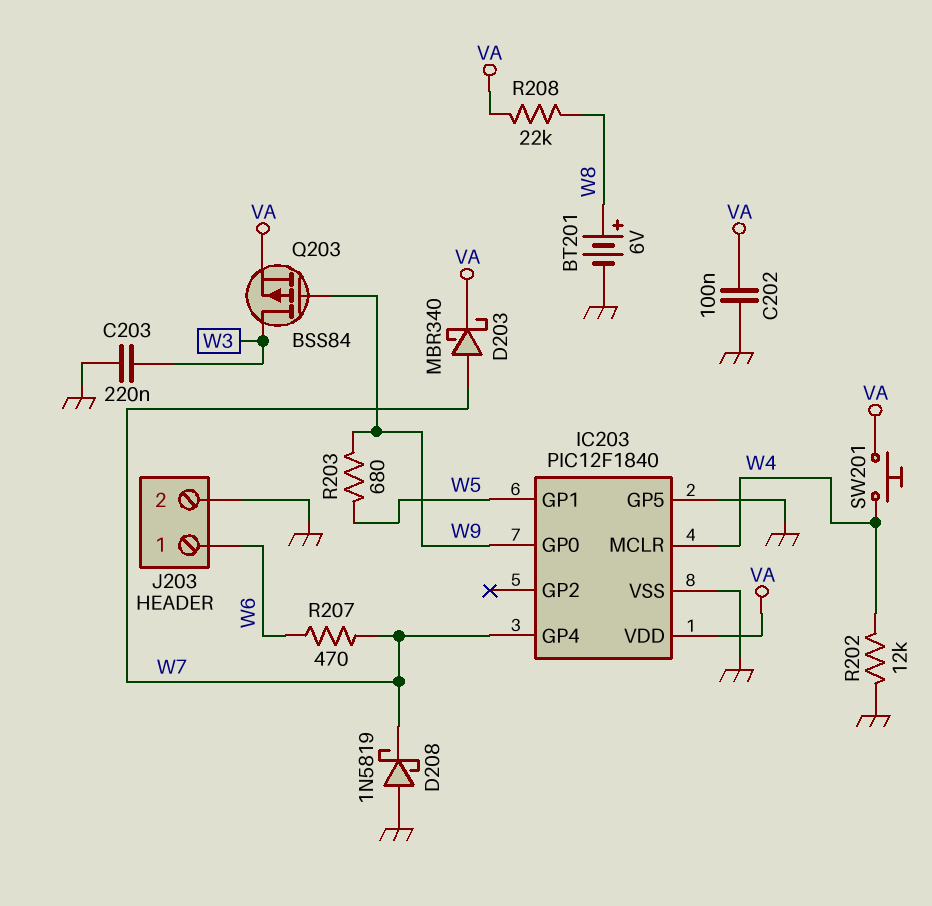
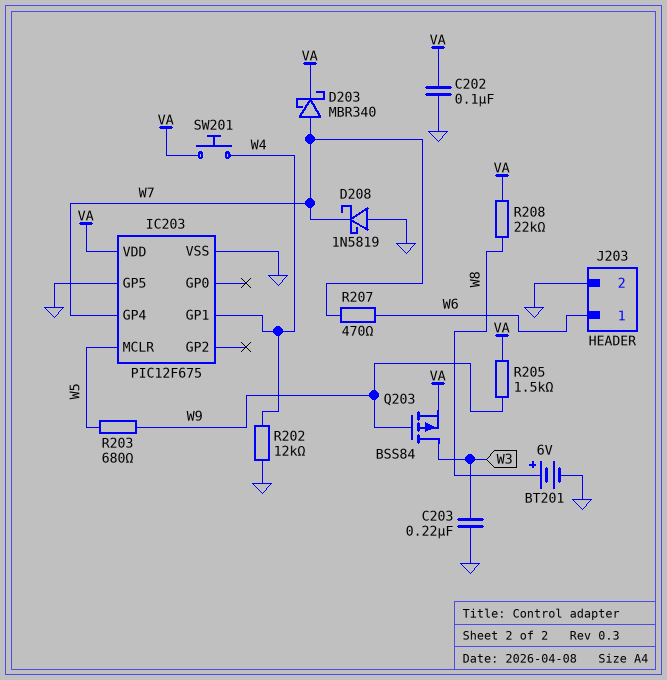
IC203: PIC12F1840 -> PIC12F675
IC203 pin GP0: W9 -> none
IC203 pin GP1: W5 -> W4
IC203 pin MCLR: W4 -> W5
R205: none -> 1.5k (VA, W9)

